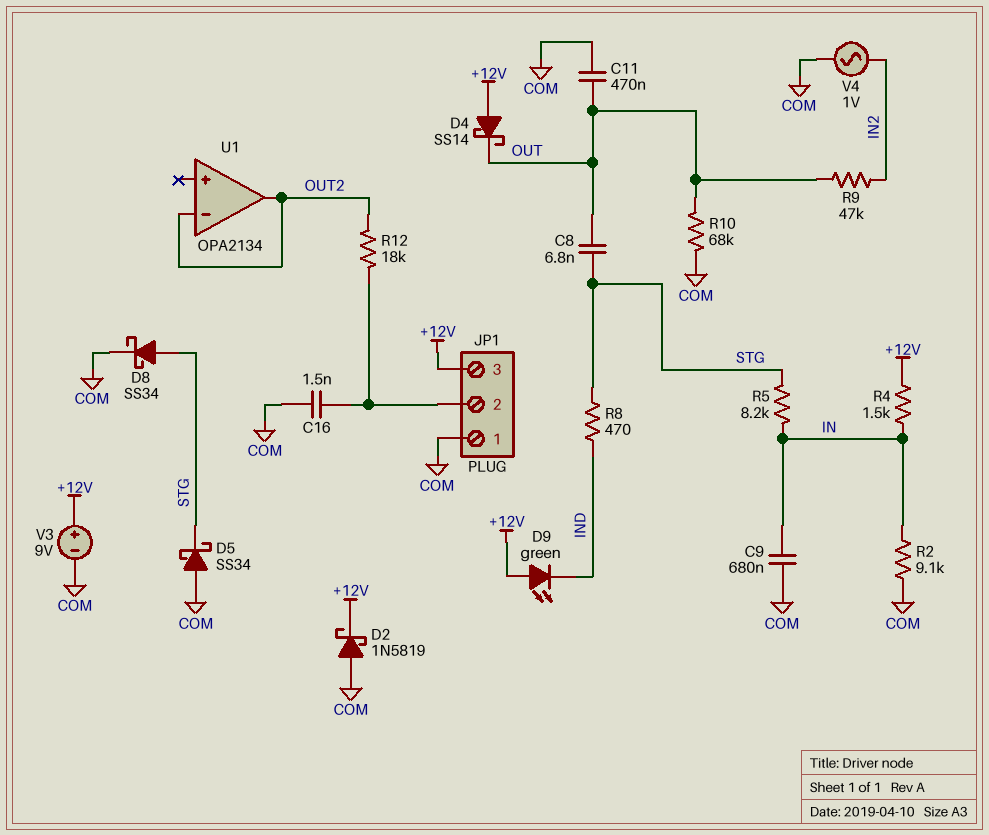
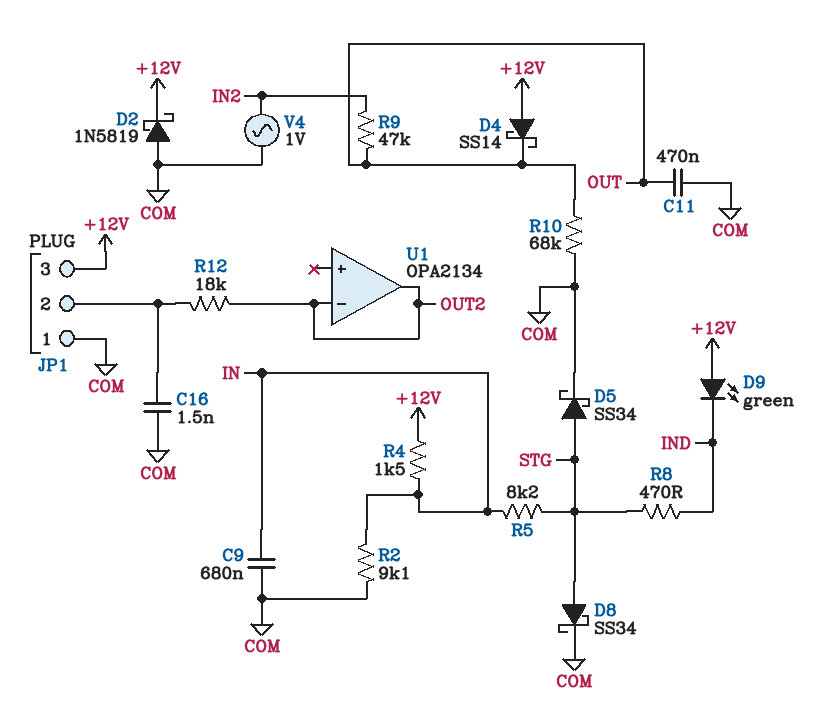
C8: 6.8nF (OUT, STG) -> none
D5: schottky SS34 (A COM, K STG) -> schottky SS34 (A STG, K COM)
V3: 9V (plus +12V, minus COM) -> none

